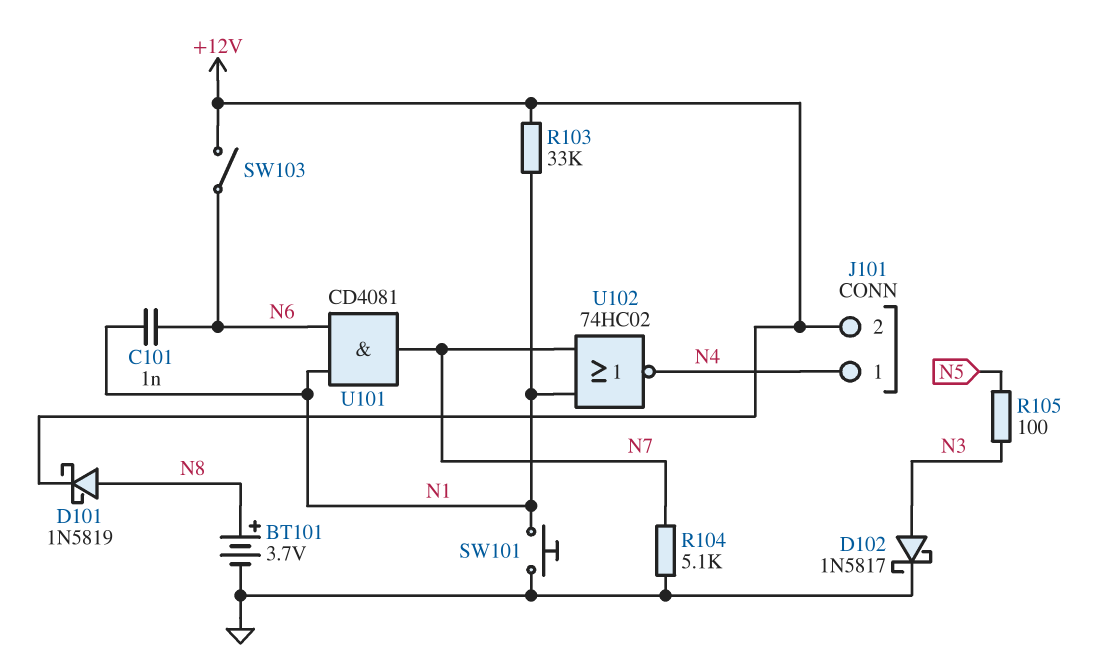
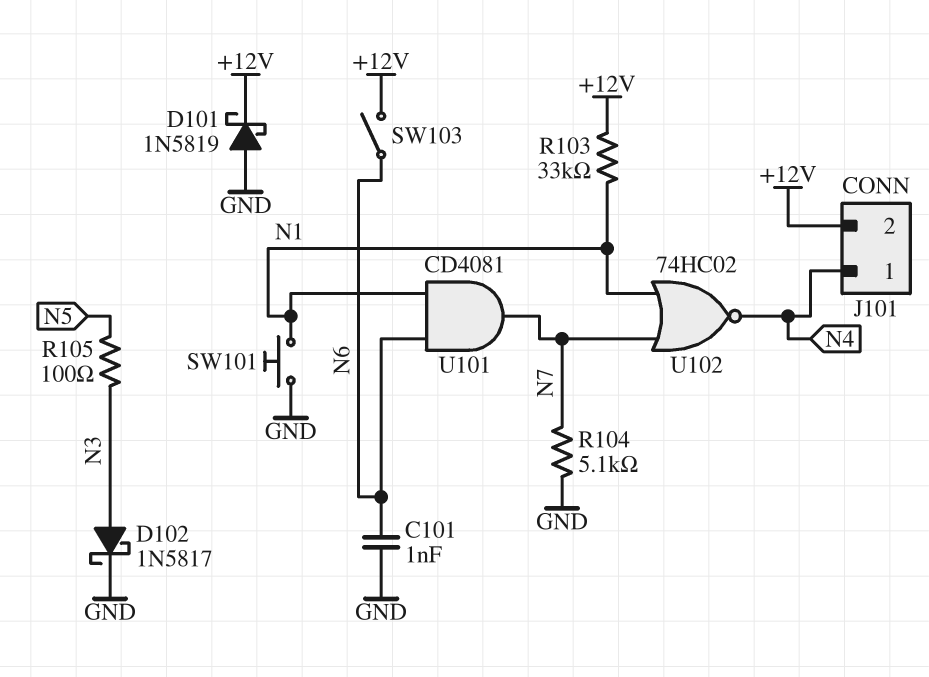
BT101: 3.7V (plus N8, minus GND) -> none
C101: 1nF (N1, N6) -> 1nF (GND, N6)
D101: schottky 1N5819 (A N8, K +12V) -> schottky 1N5819 (A GND, K +12V)

